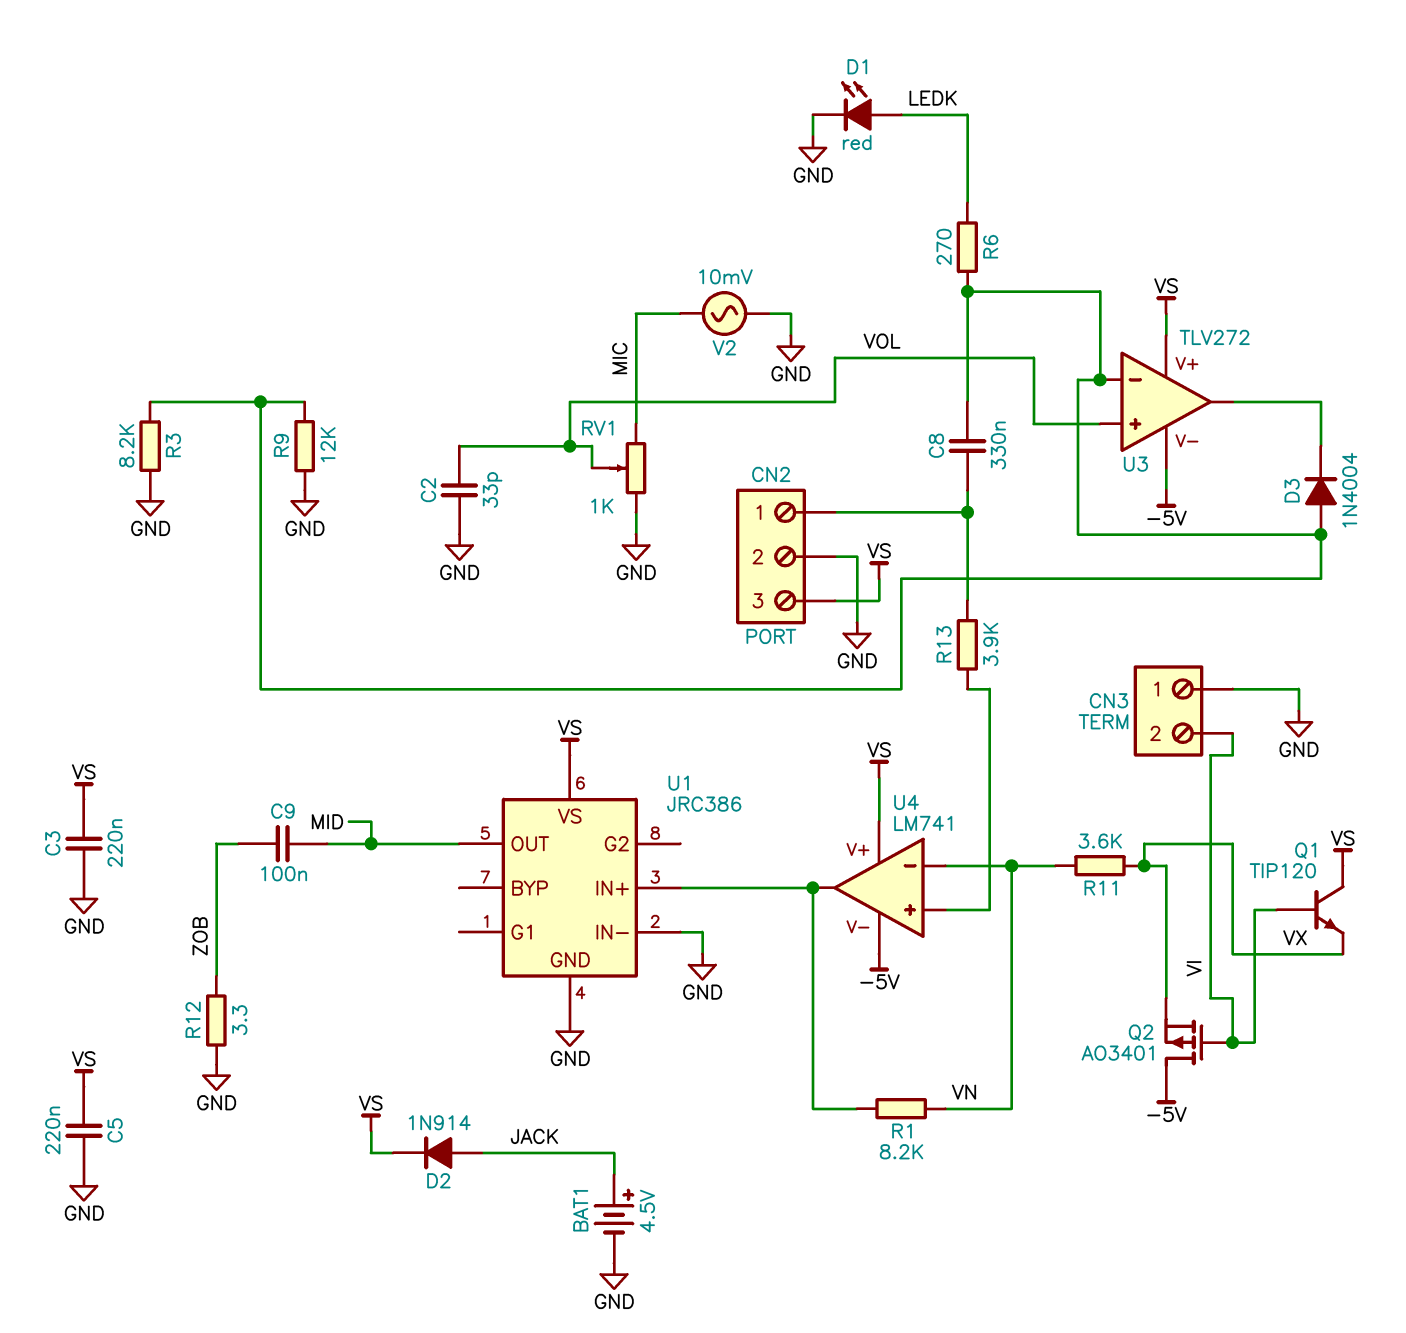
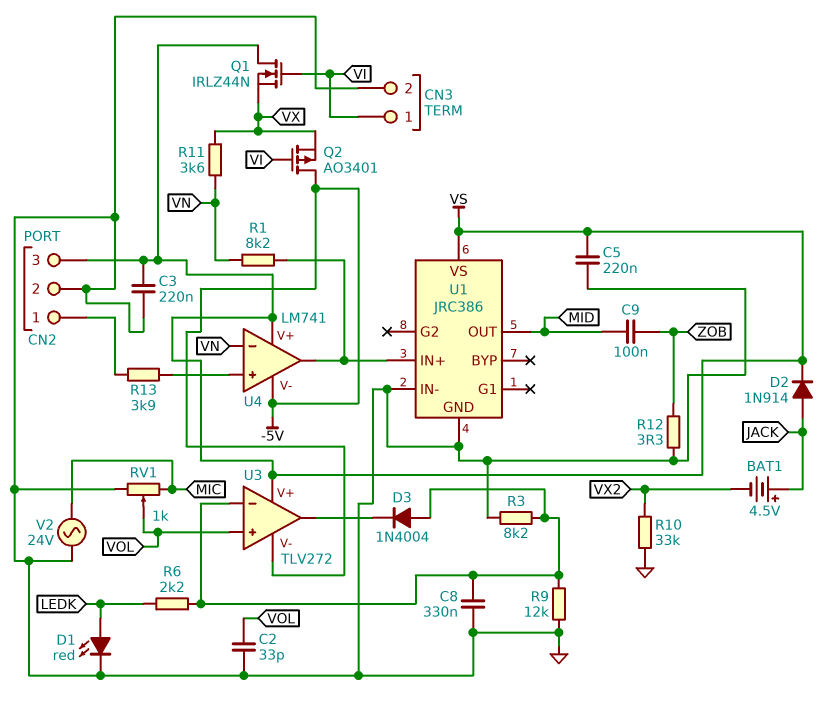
BAT1: 4.5V (plus JACK, minus GND) -> 4.5V (plus JACK, minus VX2)
C8: 330nF (CN2/1, U3/in-) -> 330nF (GND, U3/in-)
CN3 pin 1: GND -> VI
CN3 pin 2: VI -> GND
Q1: NPN TIP120 (B VI, C VS, E VX) -> NMOS IRLZ44N (G VI, D VS, S VX)
R6: 270 (LEDK, U3/in-) -> 2.2k (LEDK, U3/in-)
R10: none -> 33k (GND, VX2)
V2: AC 10mV (GND, MIC) -> AC 24V (GND, MIC)

